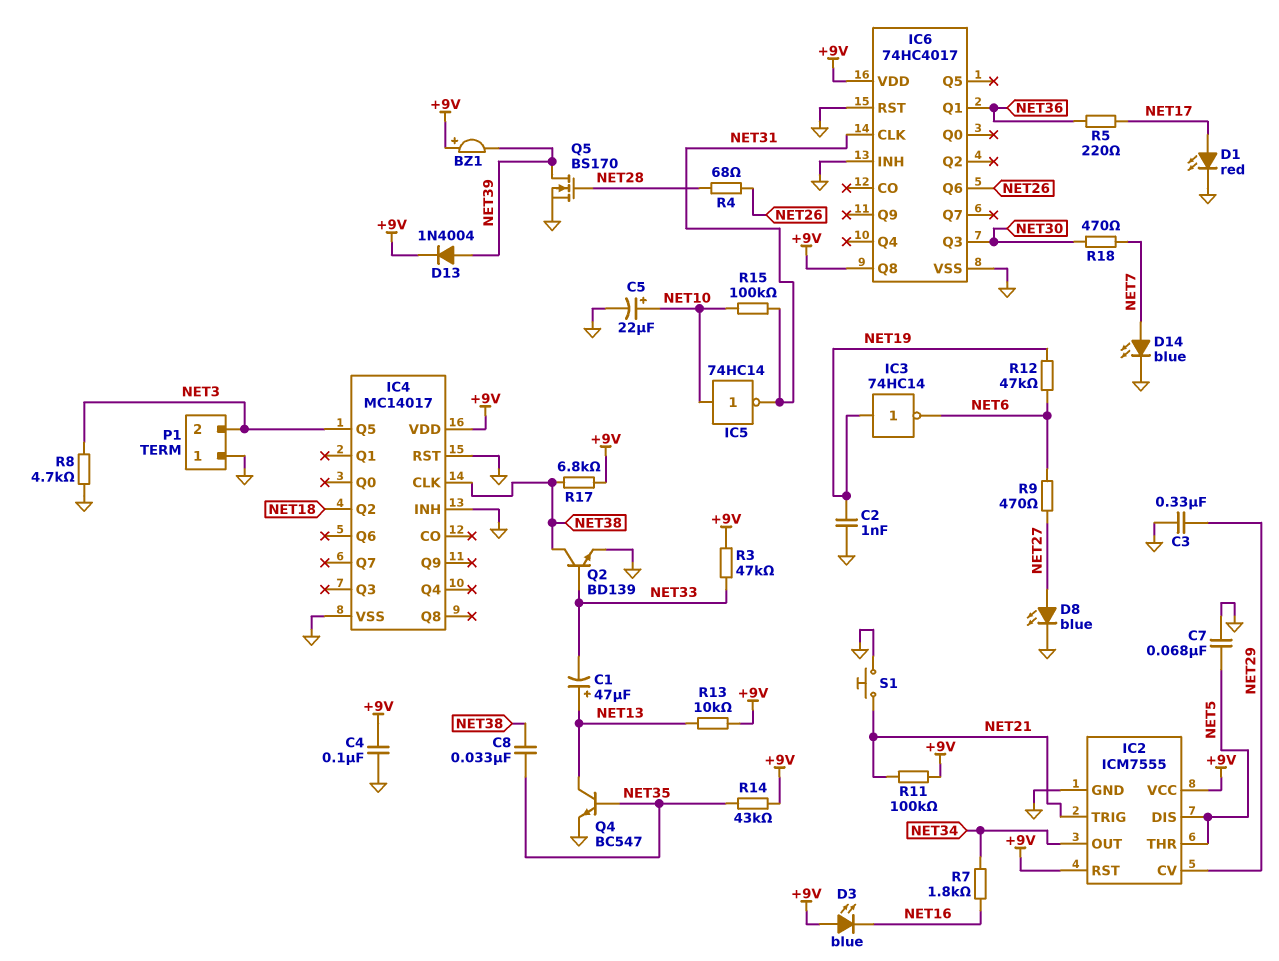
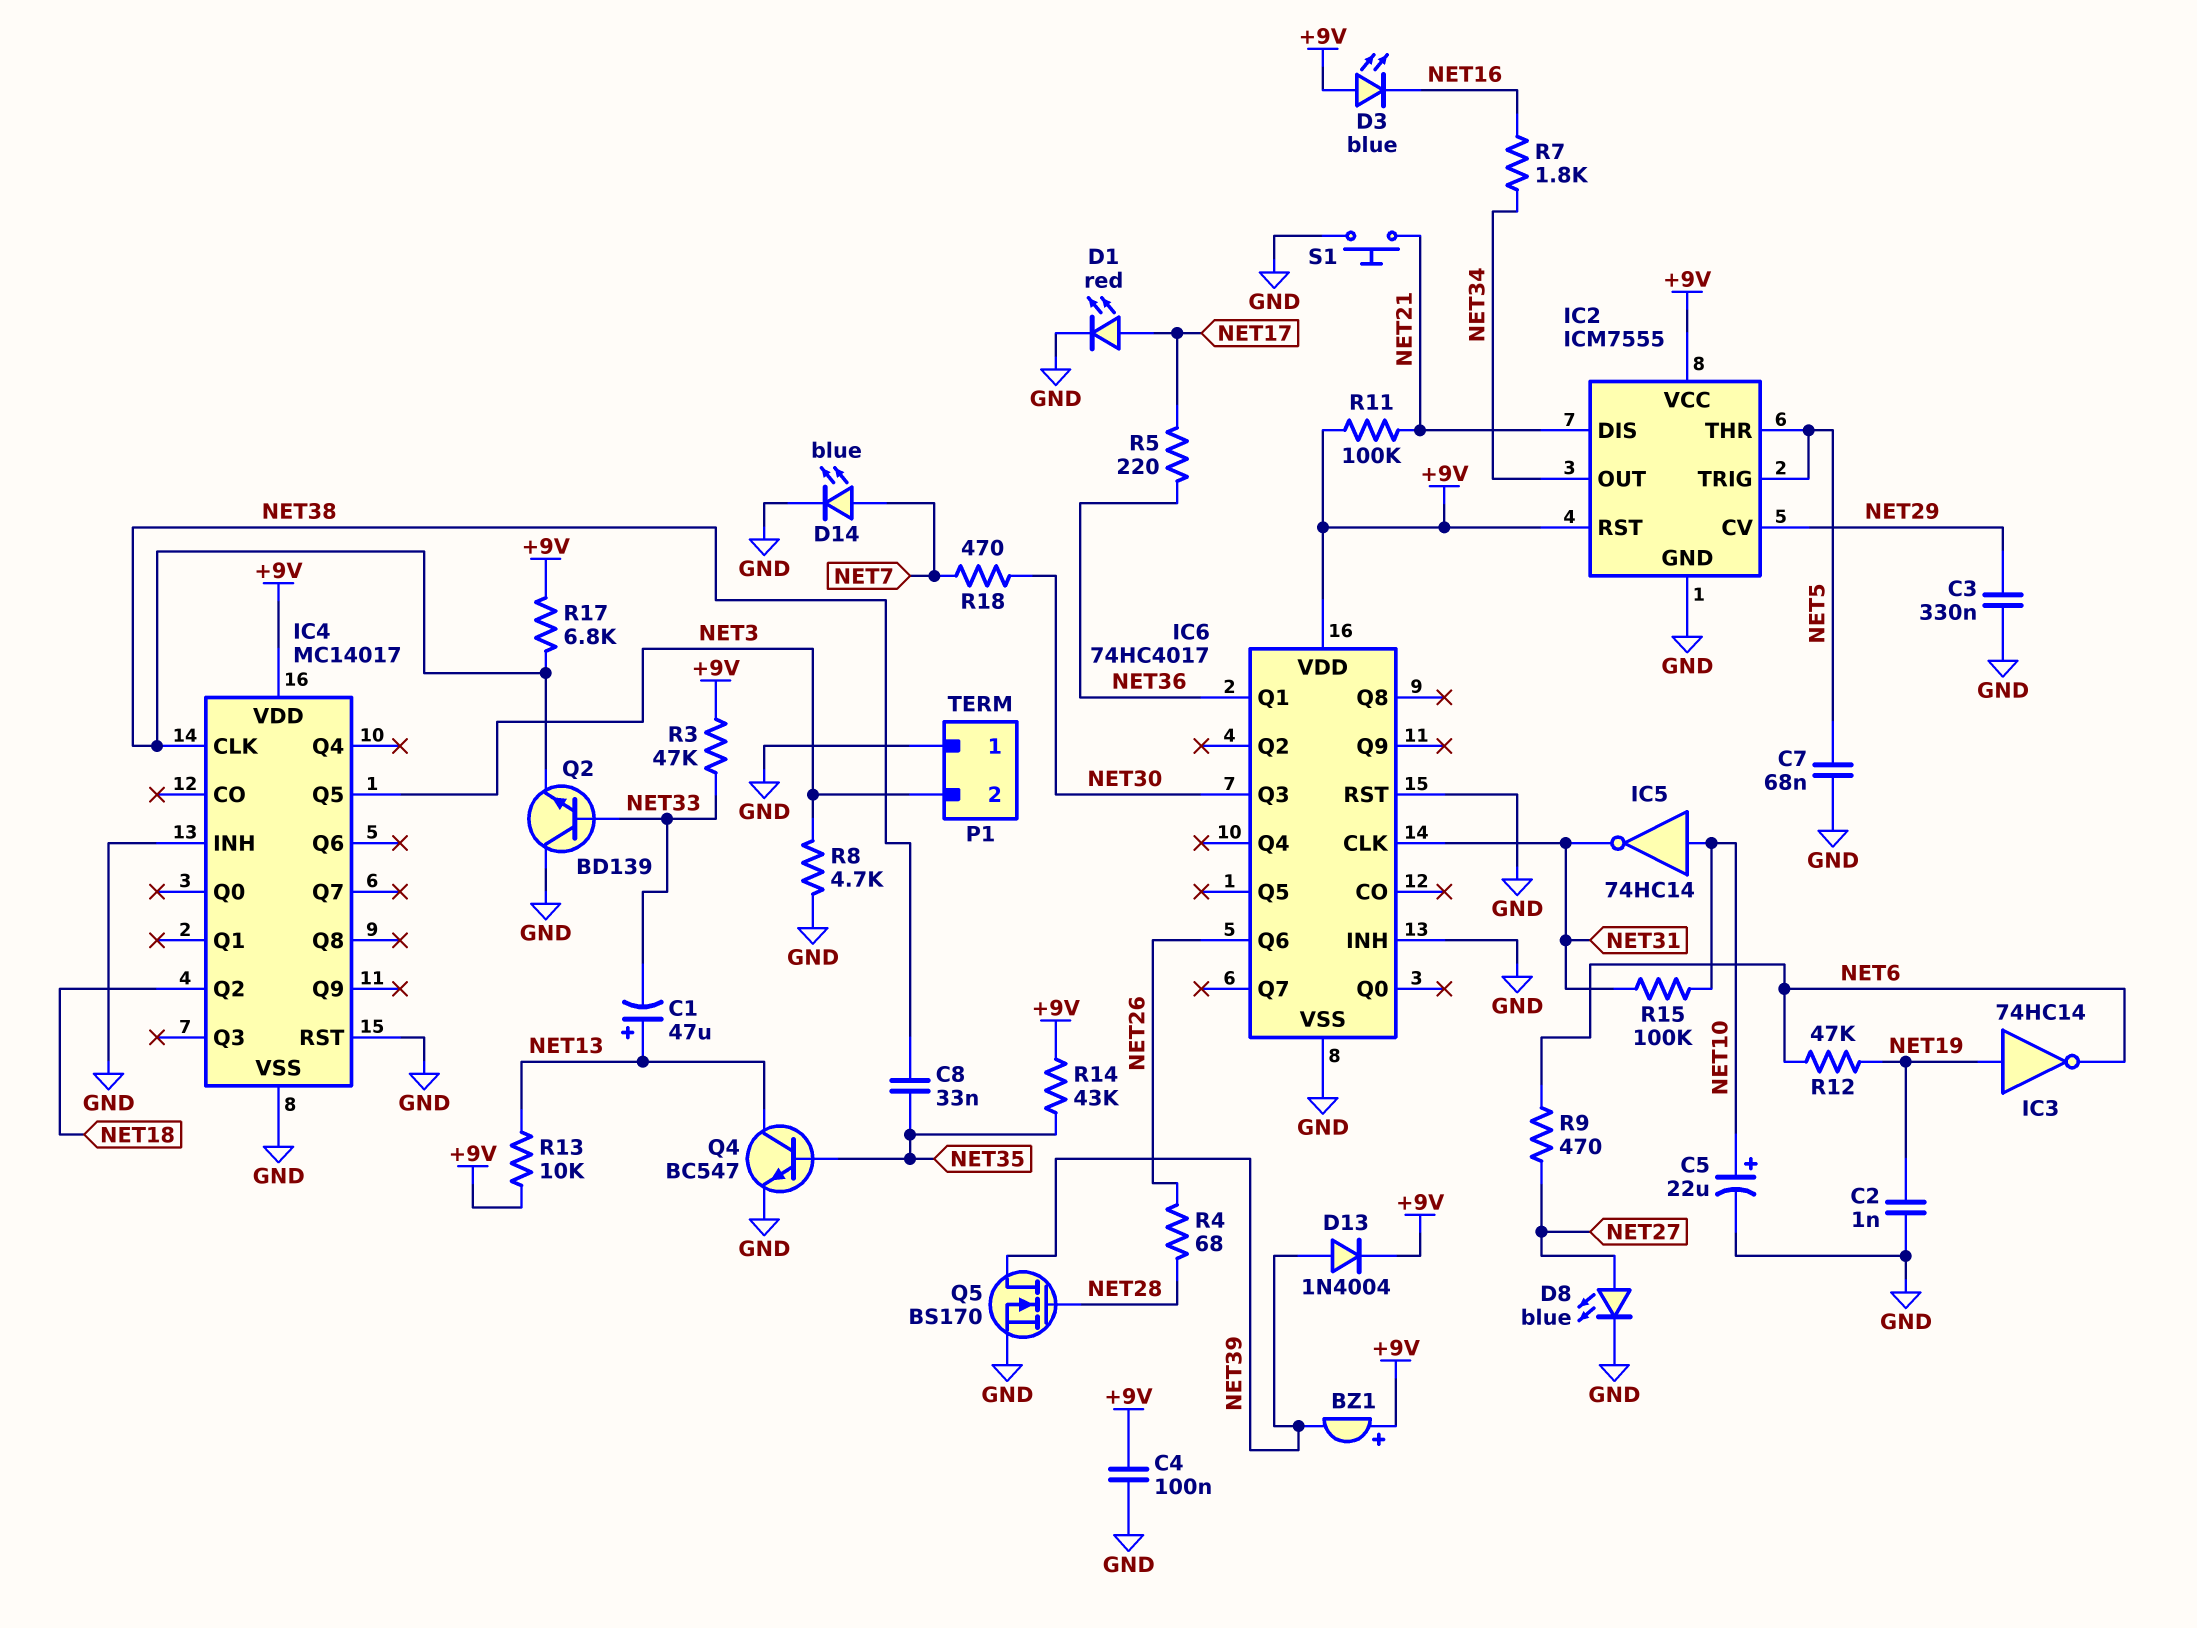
IC2 pin DIS: NET5 -> NET21
IC2 pin TRIG: NET21 -> NET5
IC6 pin Q8: +9V -> none
Q2: NPN BD139 (B NET33, C NET38, E GND) -> NPN BD139 (B NET33, C GND, E NET38)

